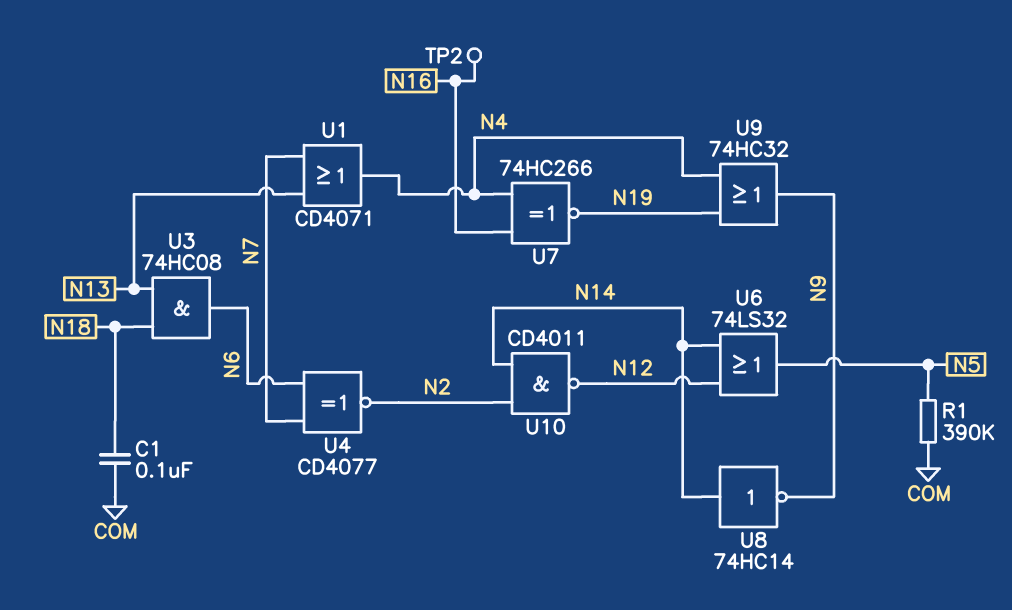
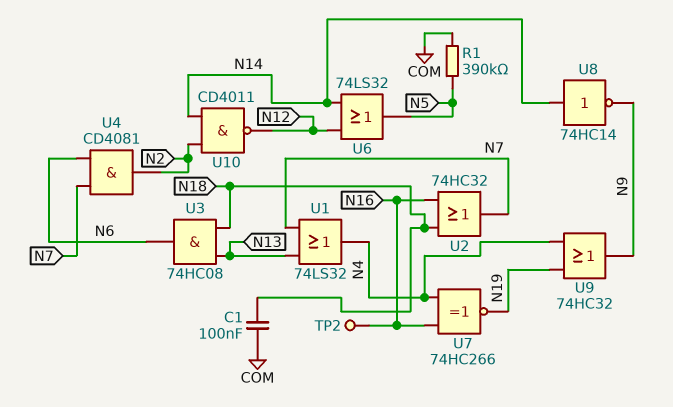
U1: OR CD4071 (in N7, in N13, out N4) -> OR 74LS32 (in N7, in N13, out N4)
U2: none -> OR 74HC32 (in N16, in N18, out N7)
U4: XNOR CD4077 (in N6, in N7, out N2) -> AND CD4081 (in N6, in N7, out N2)

